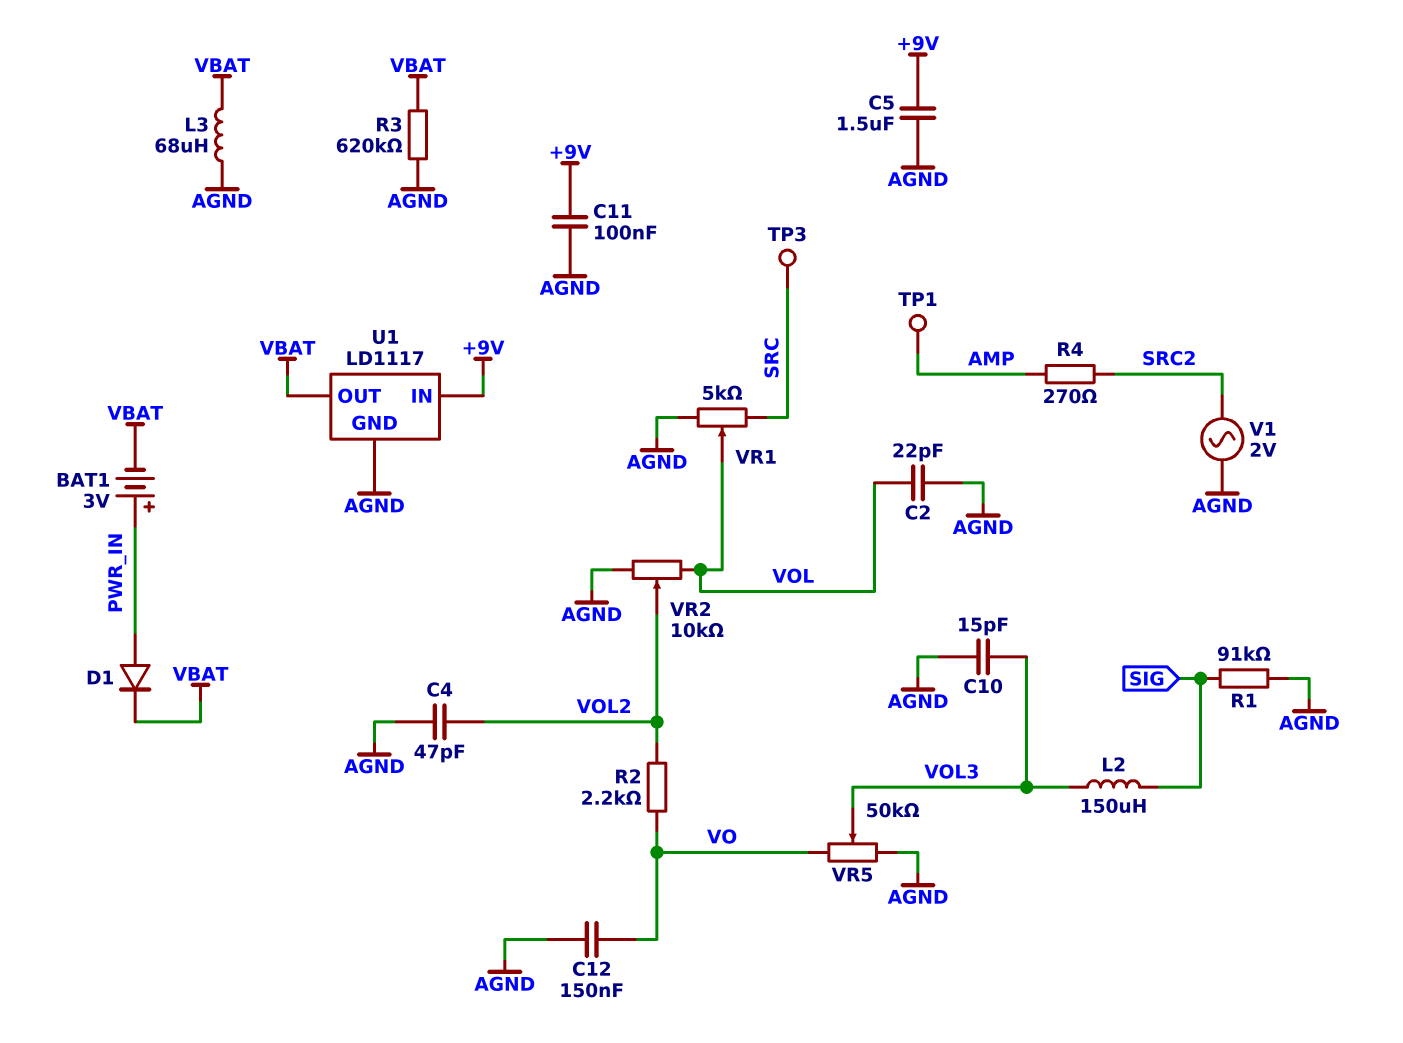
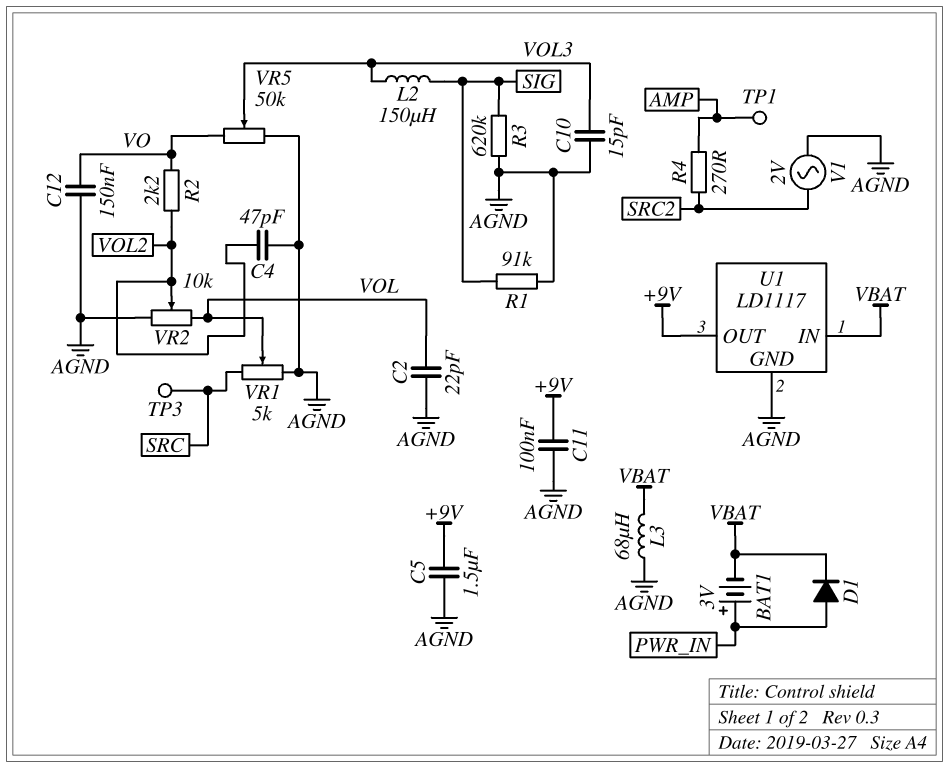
R3: 620k (AGND, VBAT) -> 620k (AGND, SIG)
U1 pin IN: +9V -> VBAT
U1 pin OUT: VBAT -> +9V

